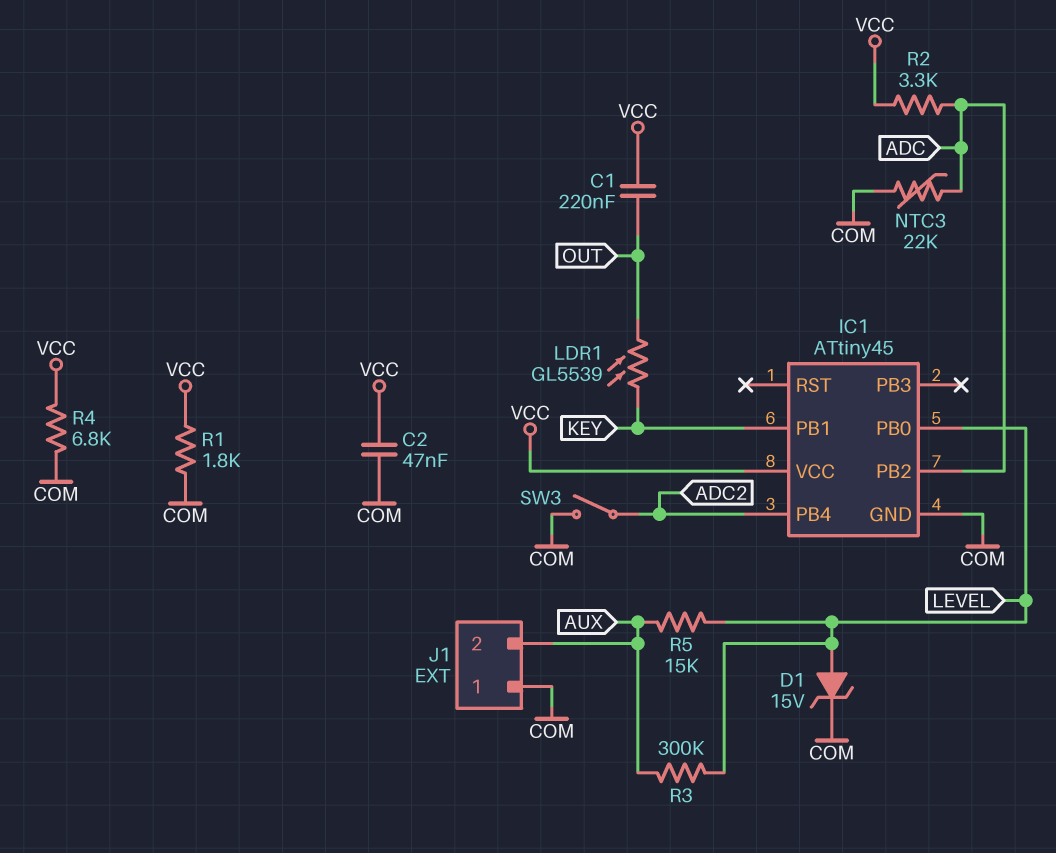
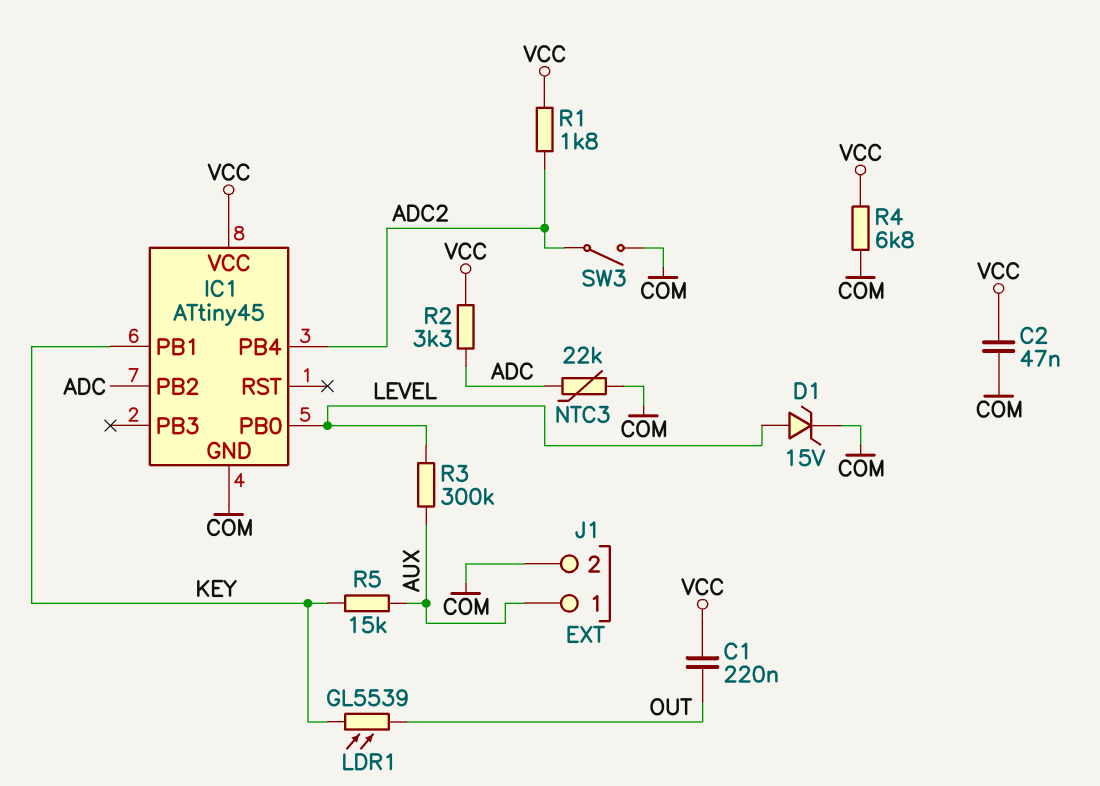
J1 pin 1: COM -> AUX
J1 pin 2: AUX -> COM
R1: 1.8k (COM, VCC) -> 1.8k (ADC2, VCC)
R5: 15k (AUX, LEVEL) -> 15k (AUX, KEY)

